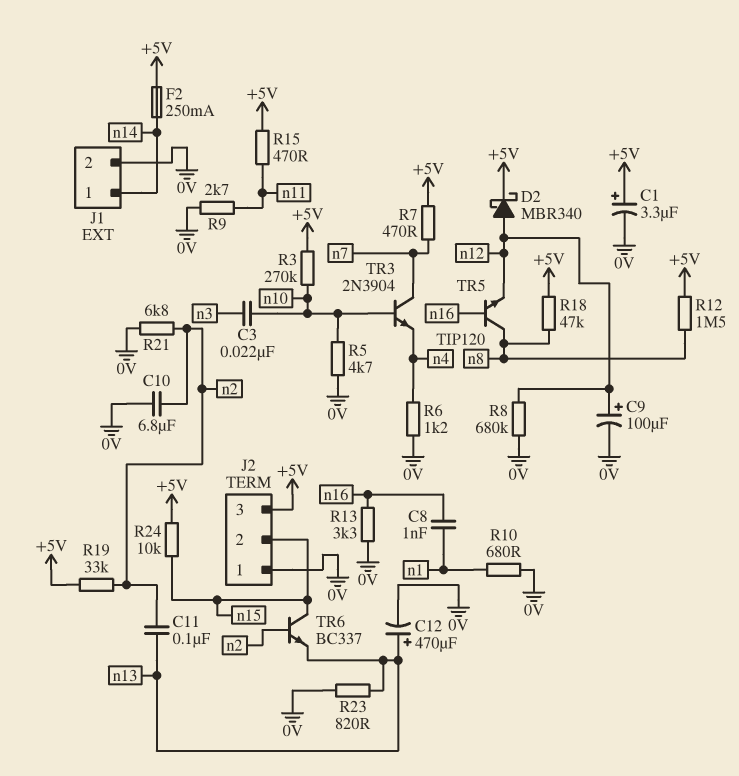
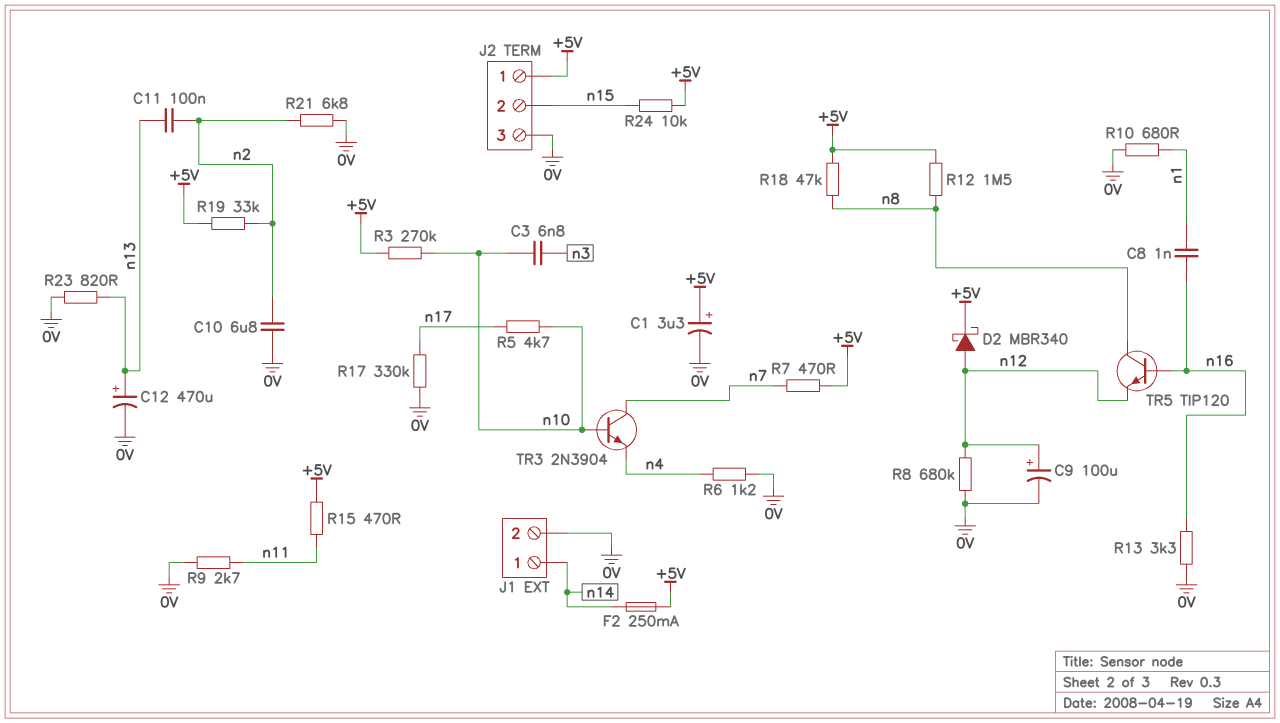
C3: 22nF (n3, n10) -> 6.8nF (n3, n10)
J2 pin 1: 0V -> +5V
J2 pin 3: +5V -> 0V
R5: 4.7k (0V, n10) -> 4.7k (n10, n17)
R17: none -> 330k (0V, n17)
TR6: NPN BC337 (B n2, C n15, E n13) -> none

